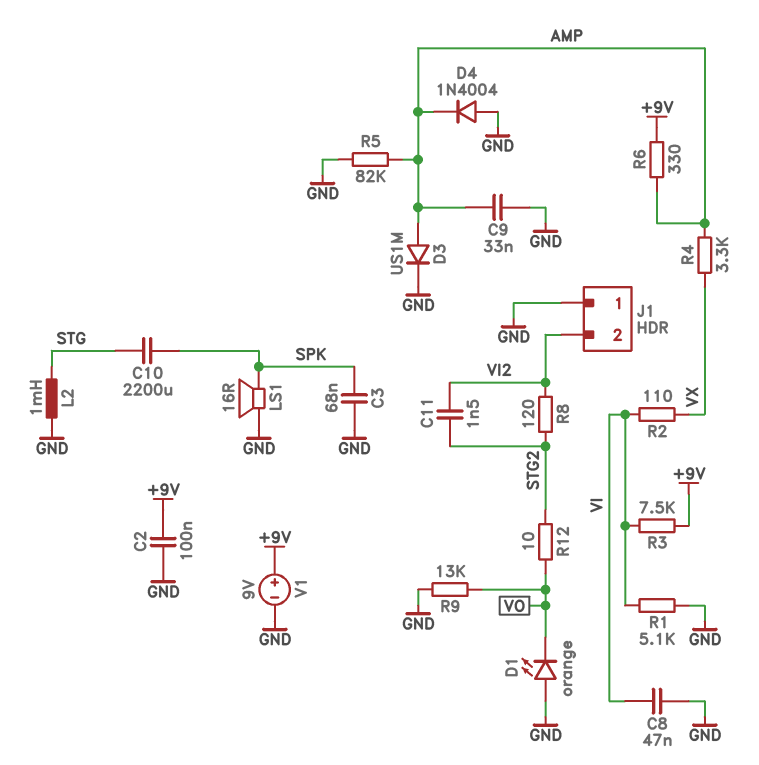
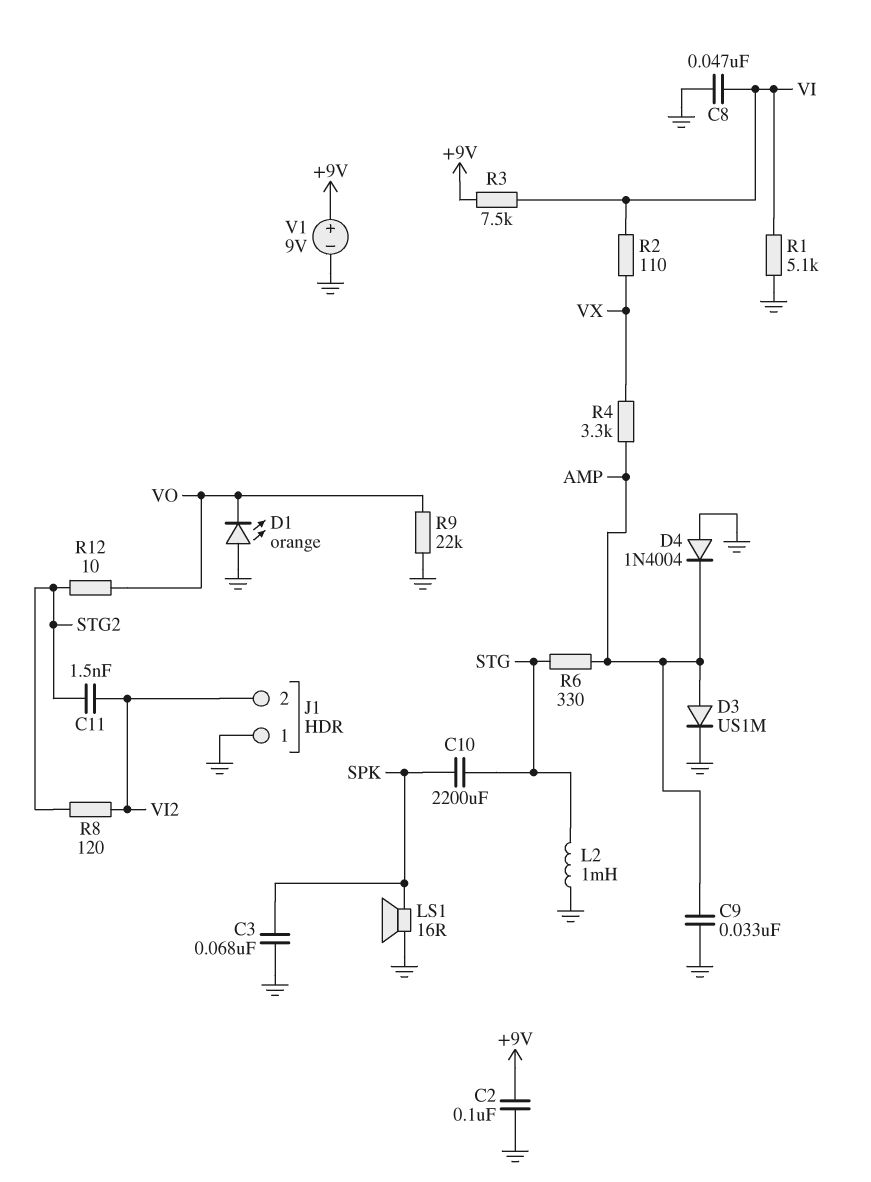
R5: 82k (AMP, GND) -> none
R6: 330 (+9V, AMP) -> 330 (AMP, STG)
R9: 13k (GND, VO) -> 22k (GND, VO)

